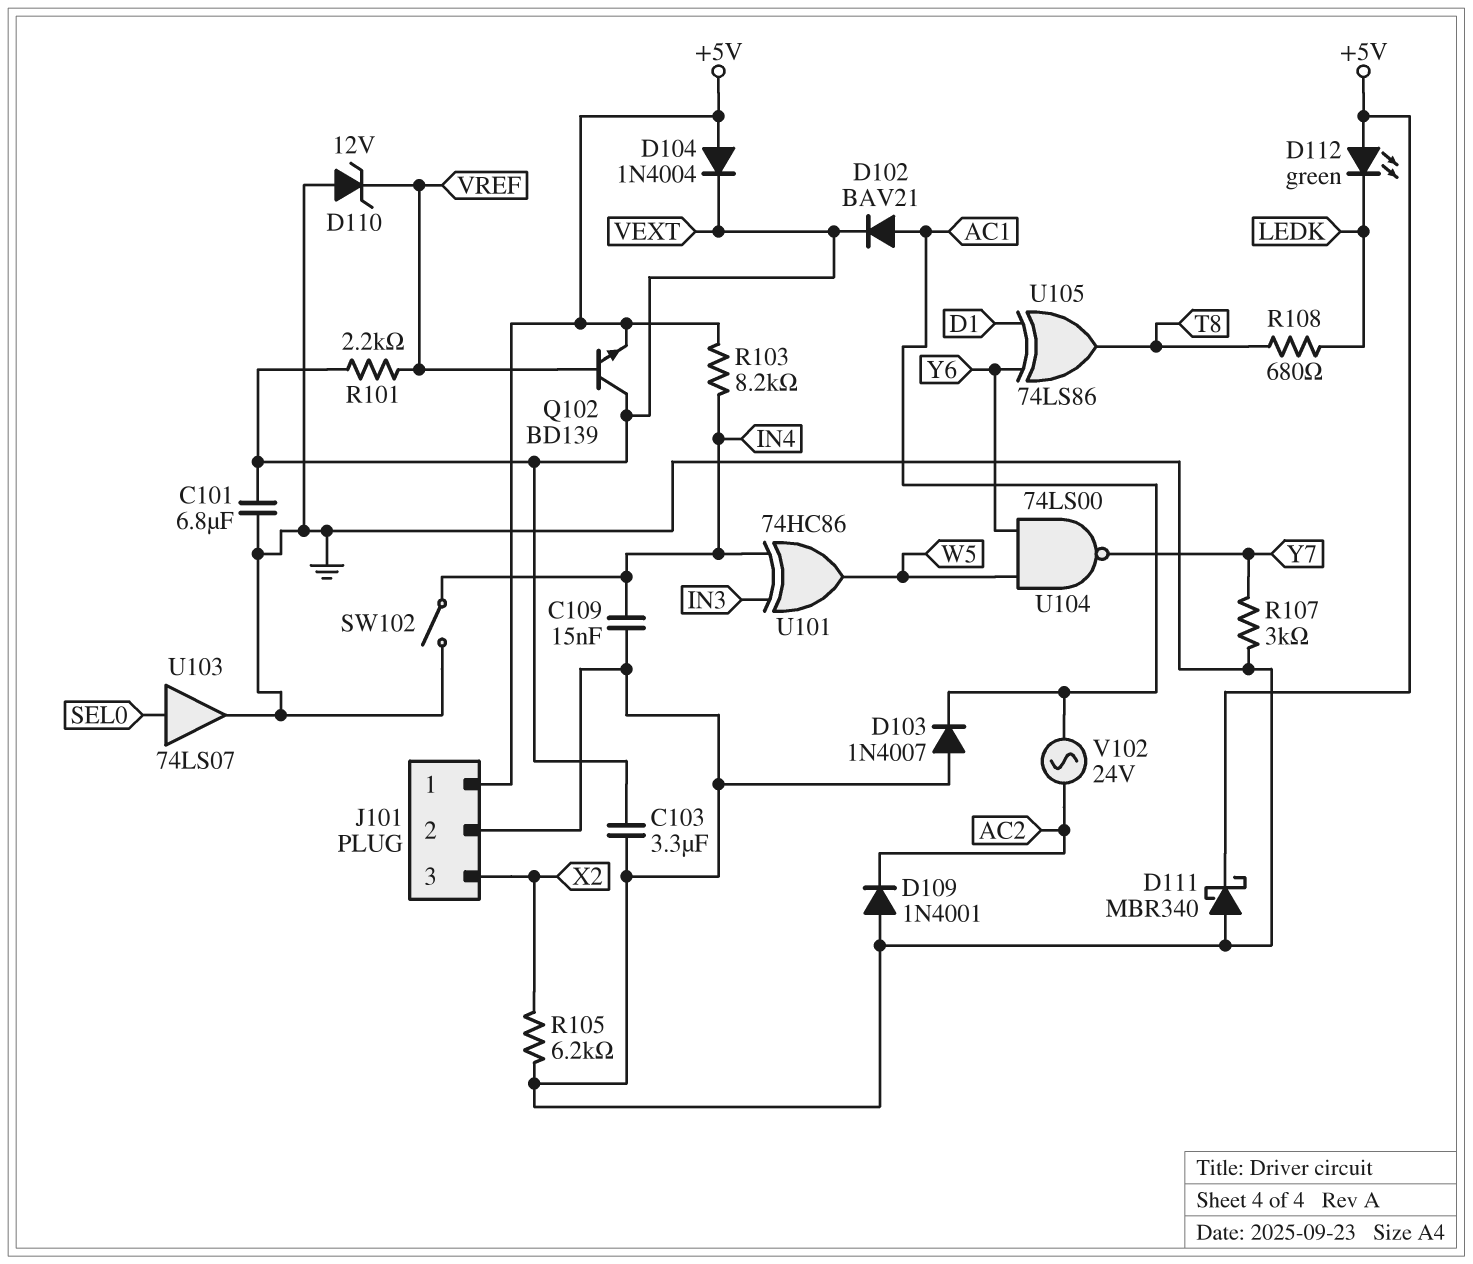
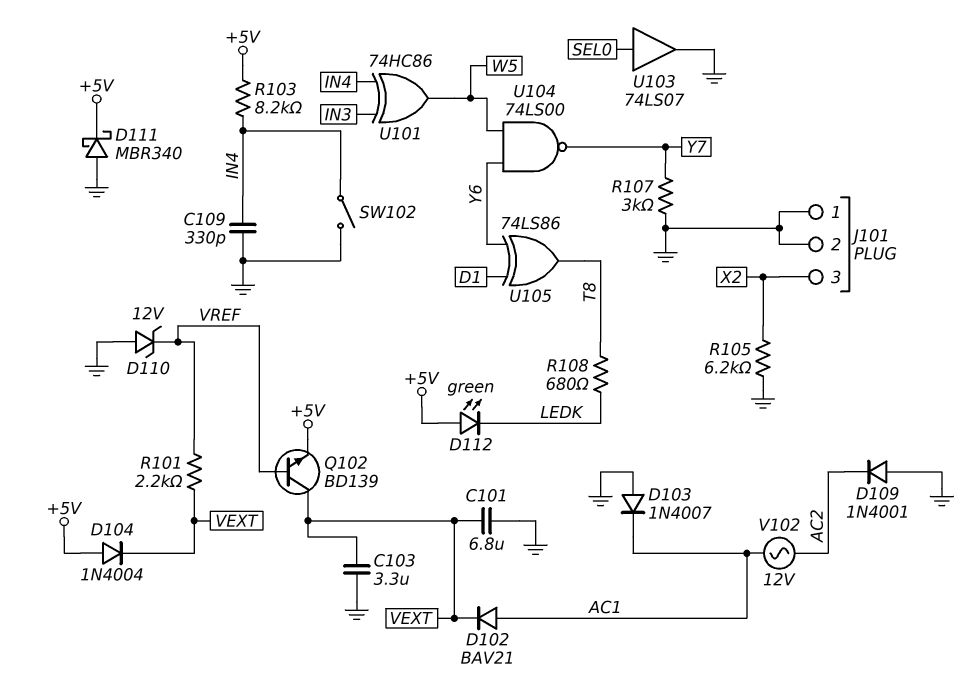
C109: 15nF (GND, IN4) -> 330pF (GND, IN4)
J101 pin 1: +5V -> GND
V102: AC 24V (AC1, AC2) -> AC 12V (AC1, AC2)

